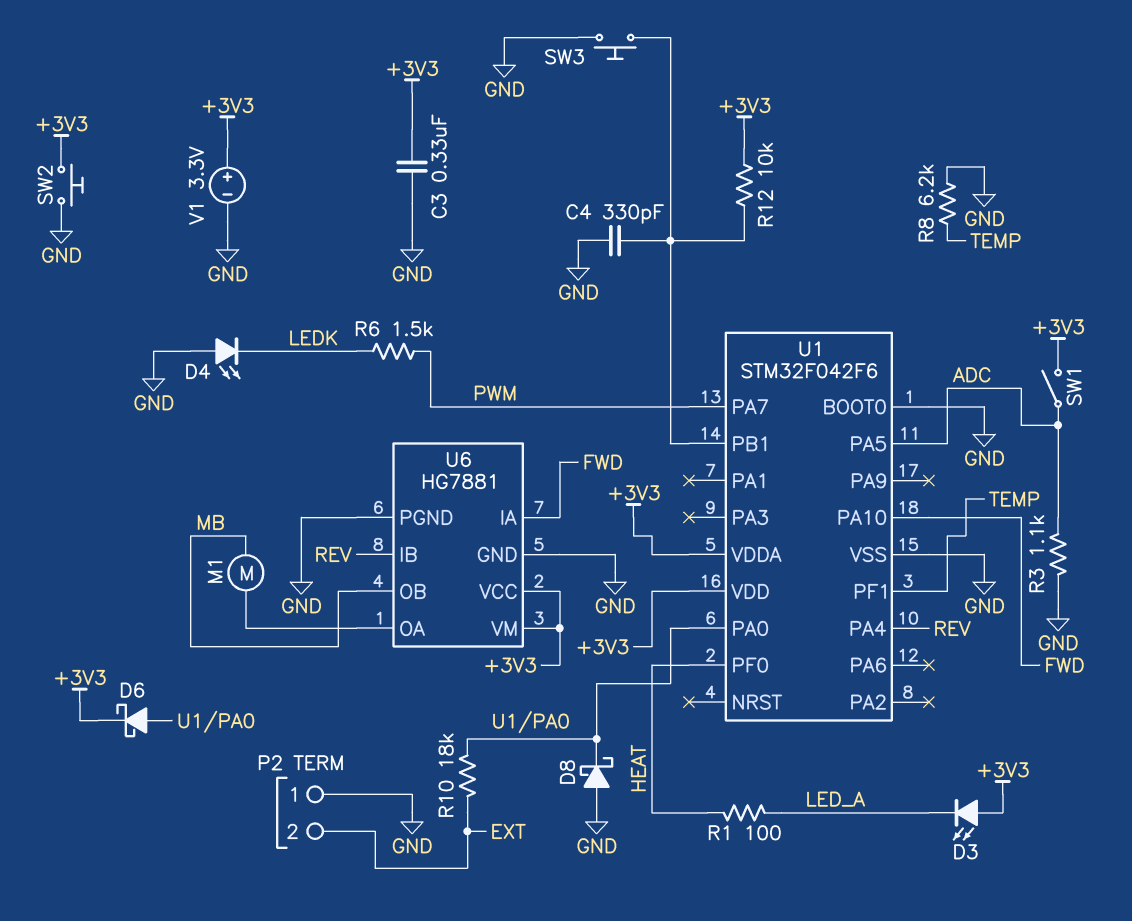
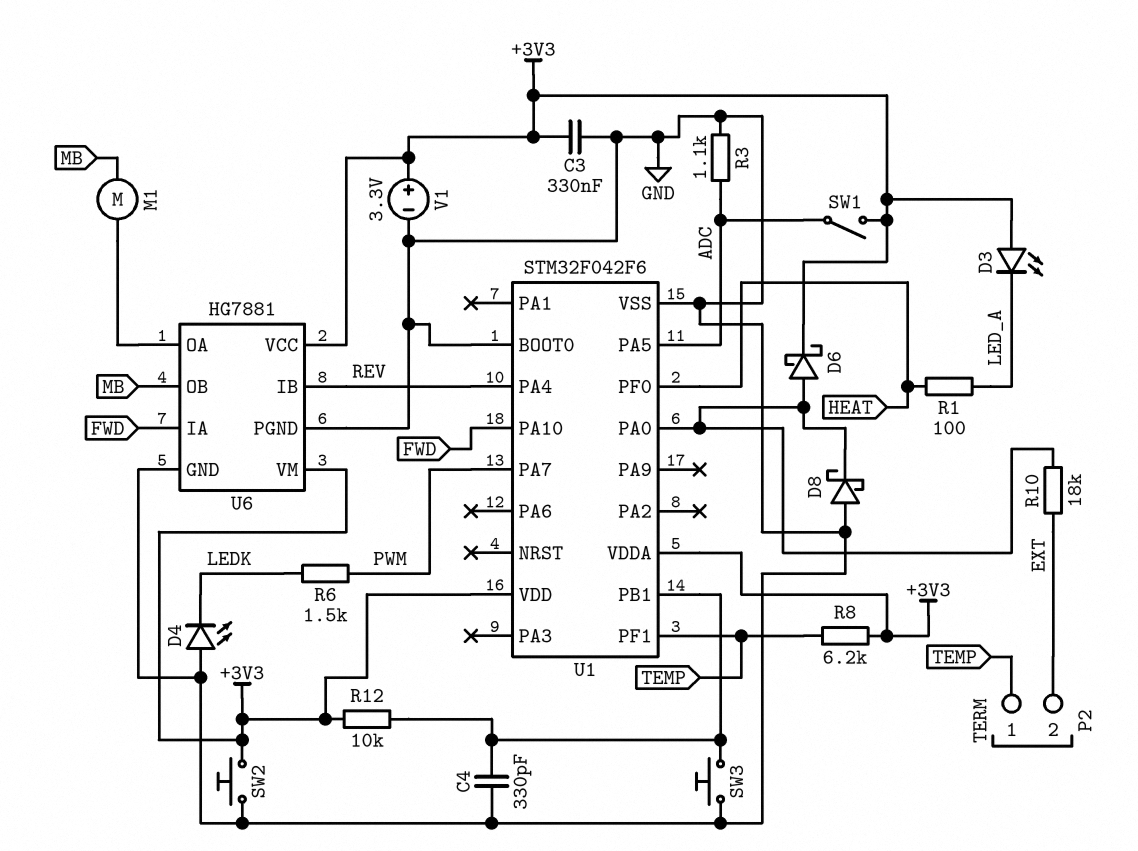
P2 pin 1: GND -> TEMP
R8: 6.2k (GND, TEMP) -> 6.2k (+3V3, TEMP)

